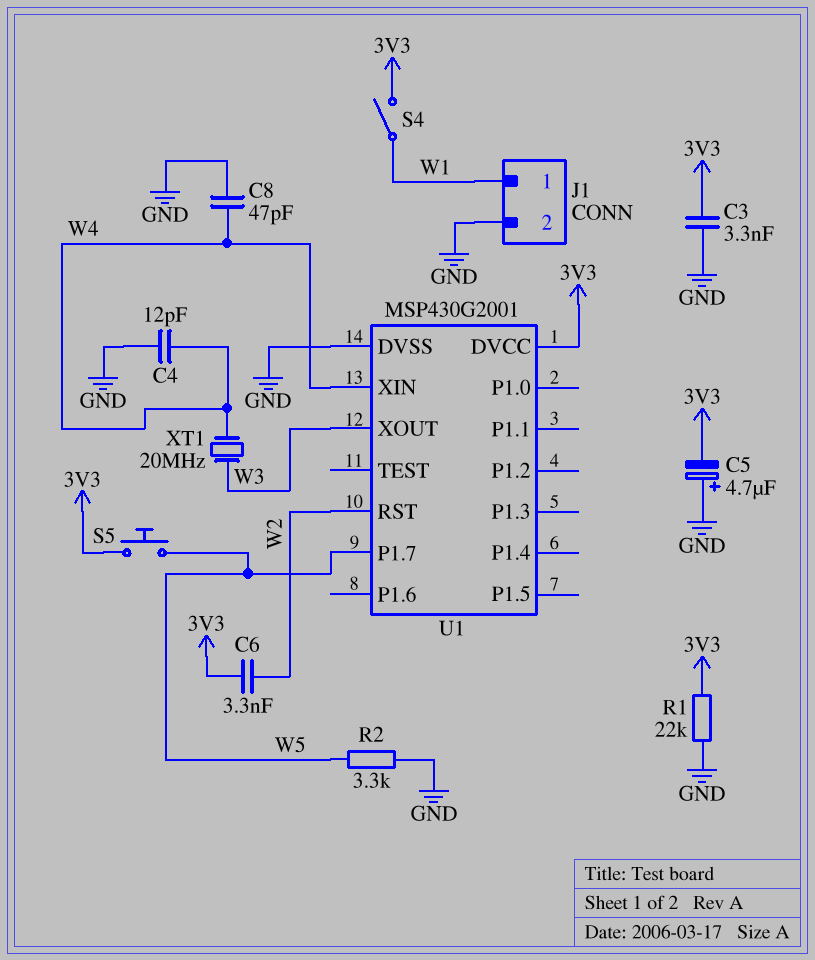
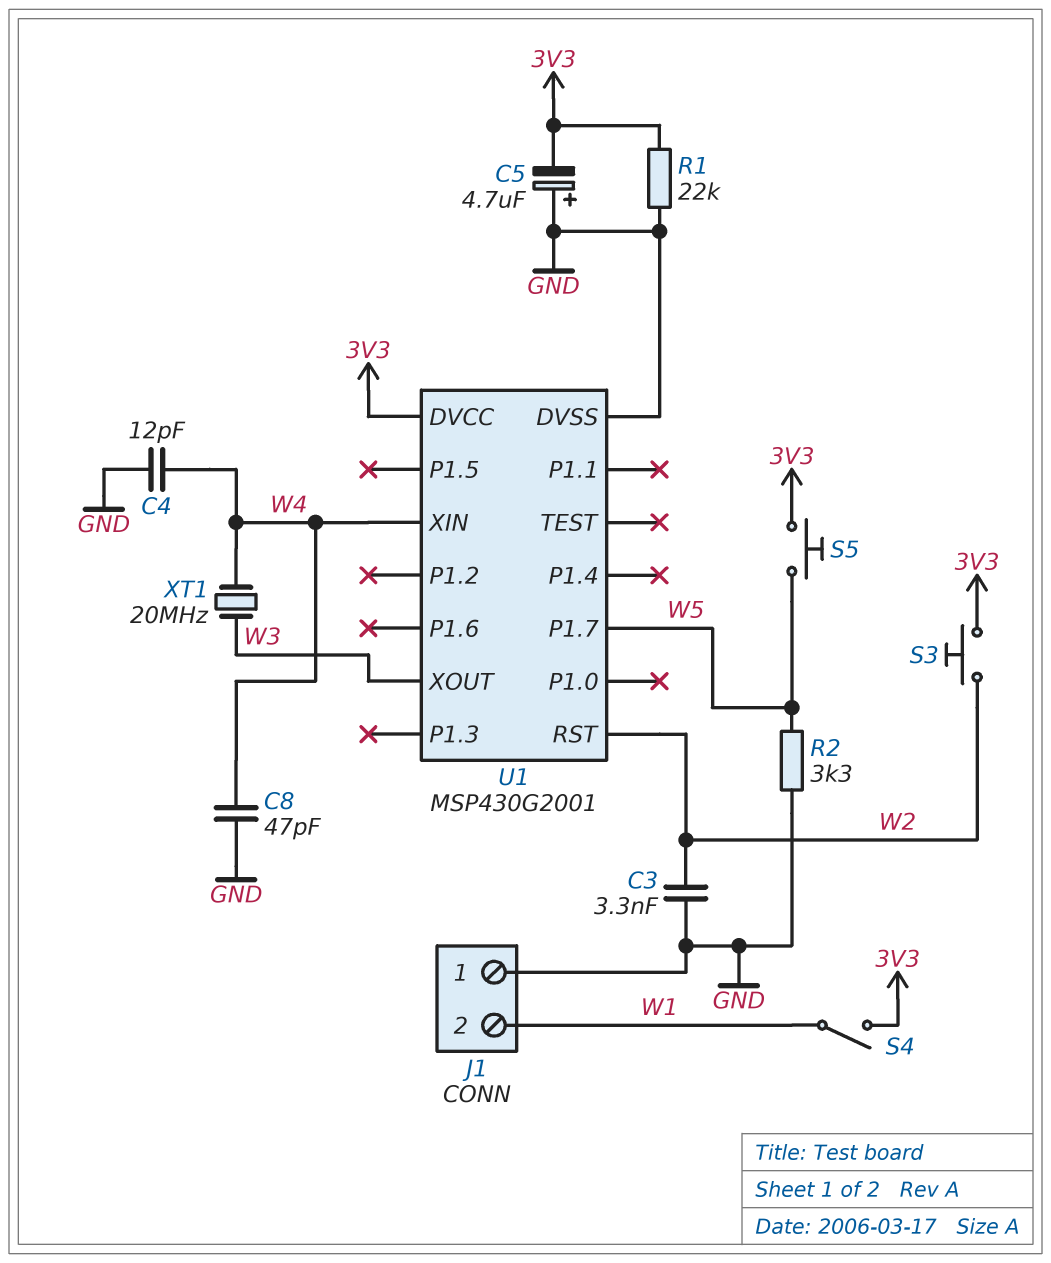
C3: 3.3nF (3V3, GND) -> 3.3nF (GND, W2)
C6: 3.3nF (3V3, W2) -> none
J1 pin 1: W1 -> GND
J1 pin 2: GND -> W1
S3: none -> button (3V3, W2)

